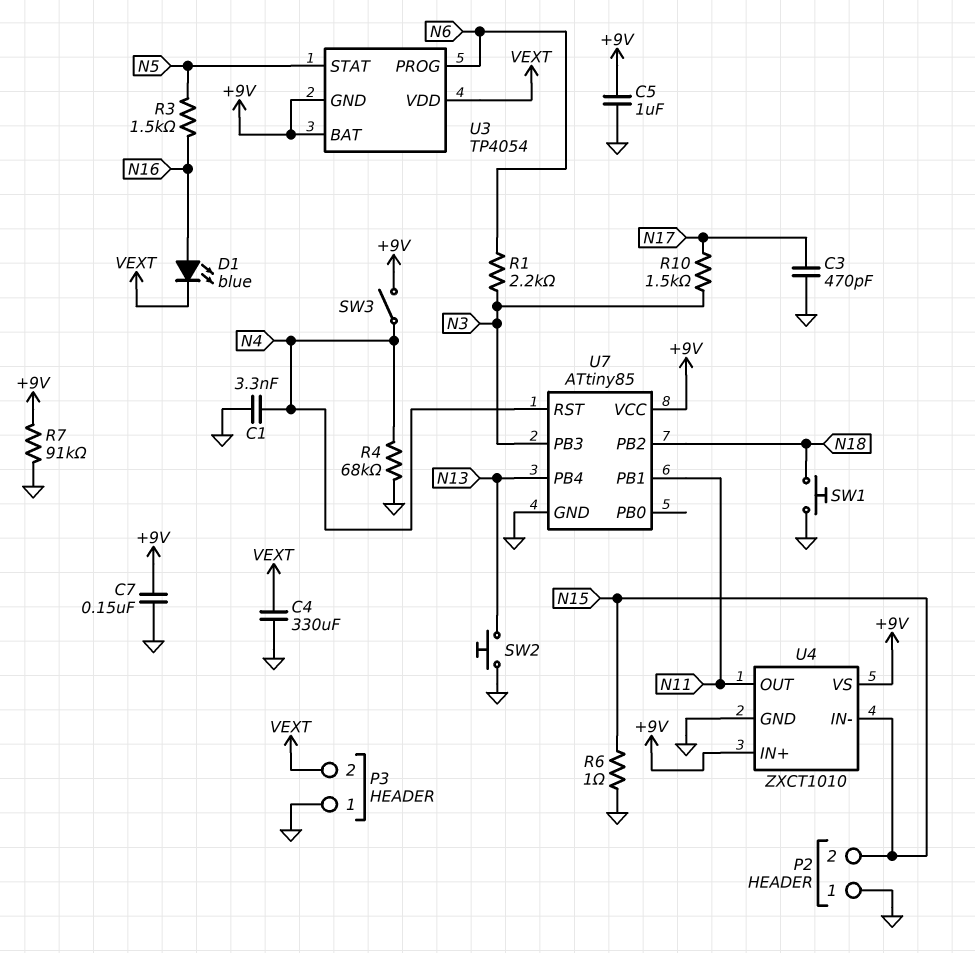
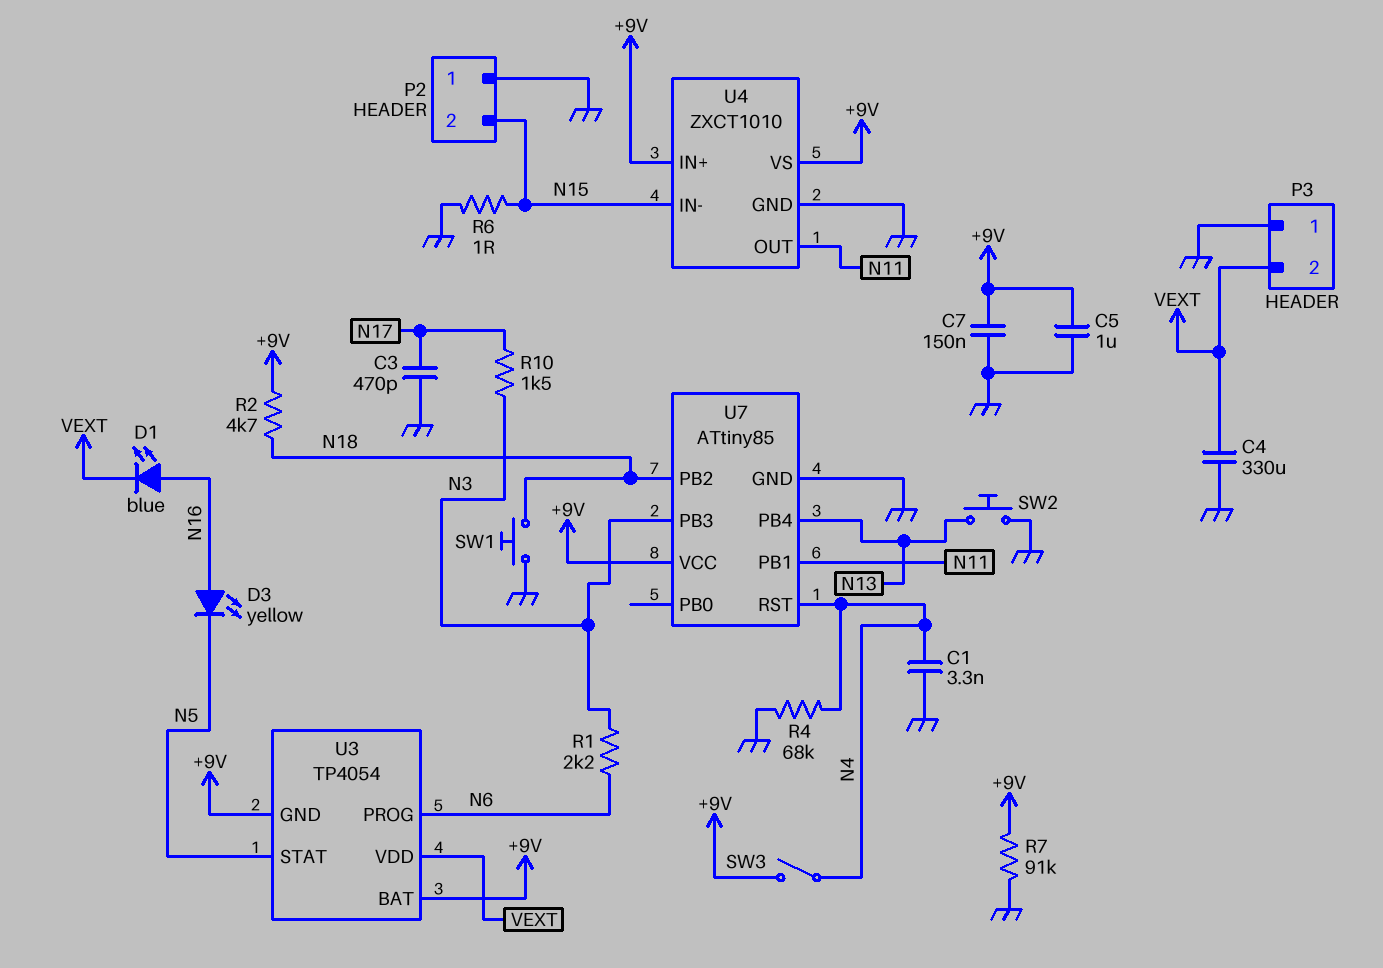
D3: none -> LED yellow (A N16, K N5)
R2: none -> 4.7k (+9V, N18)
R3: 1.5k (N5, N16) -> none

